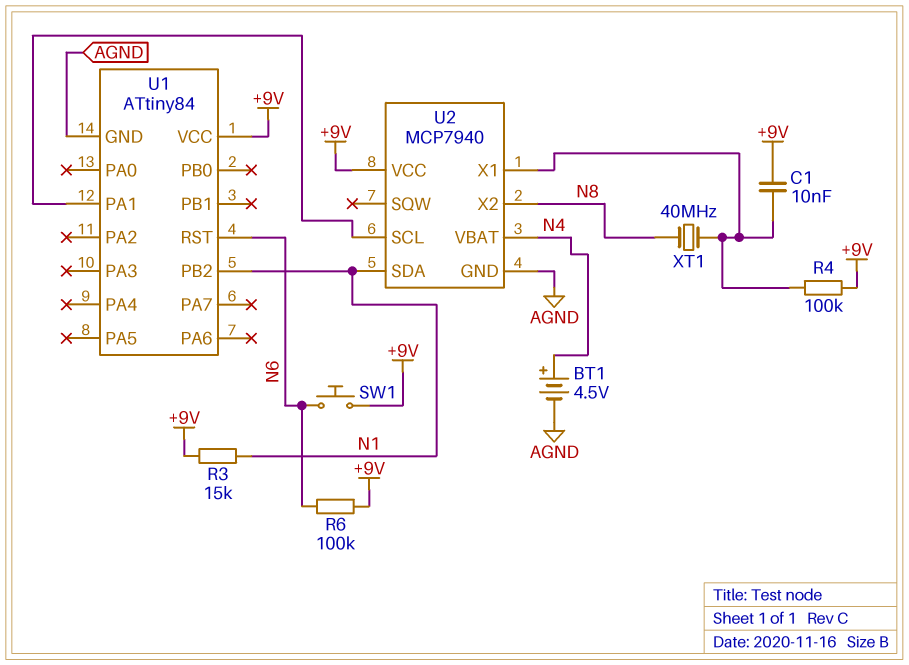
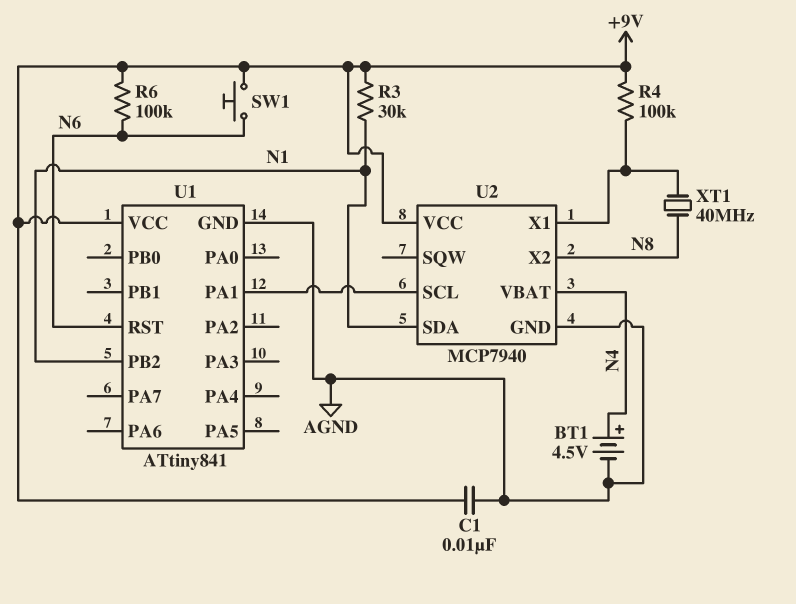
C1: 10nF (+9V, U2/X1) -> 10nF (+9V, AGND)
R3: 15k (+9V, N1) -> 30k (+9V, N1)
U1: ATtiny84 -> ATtiny841

